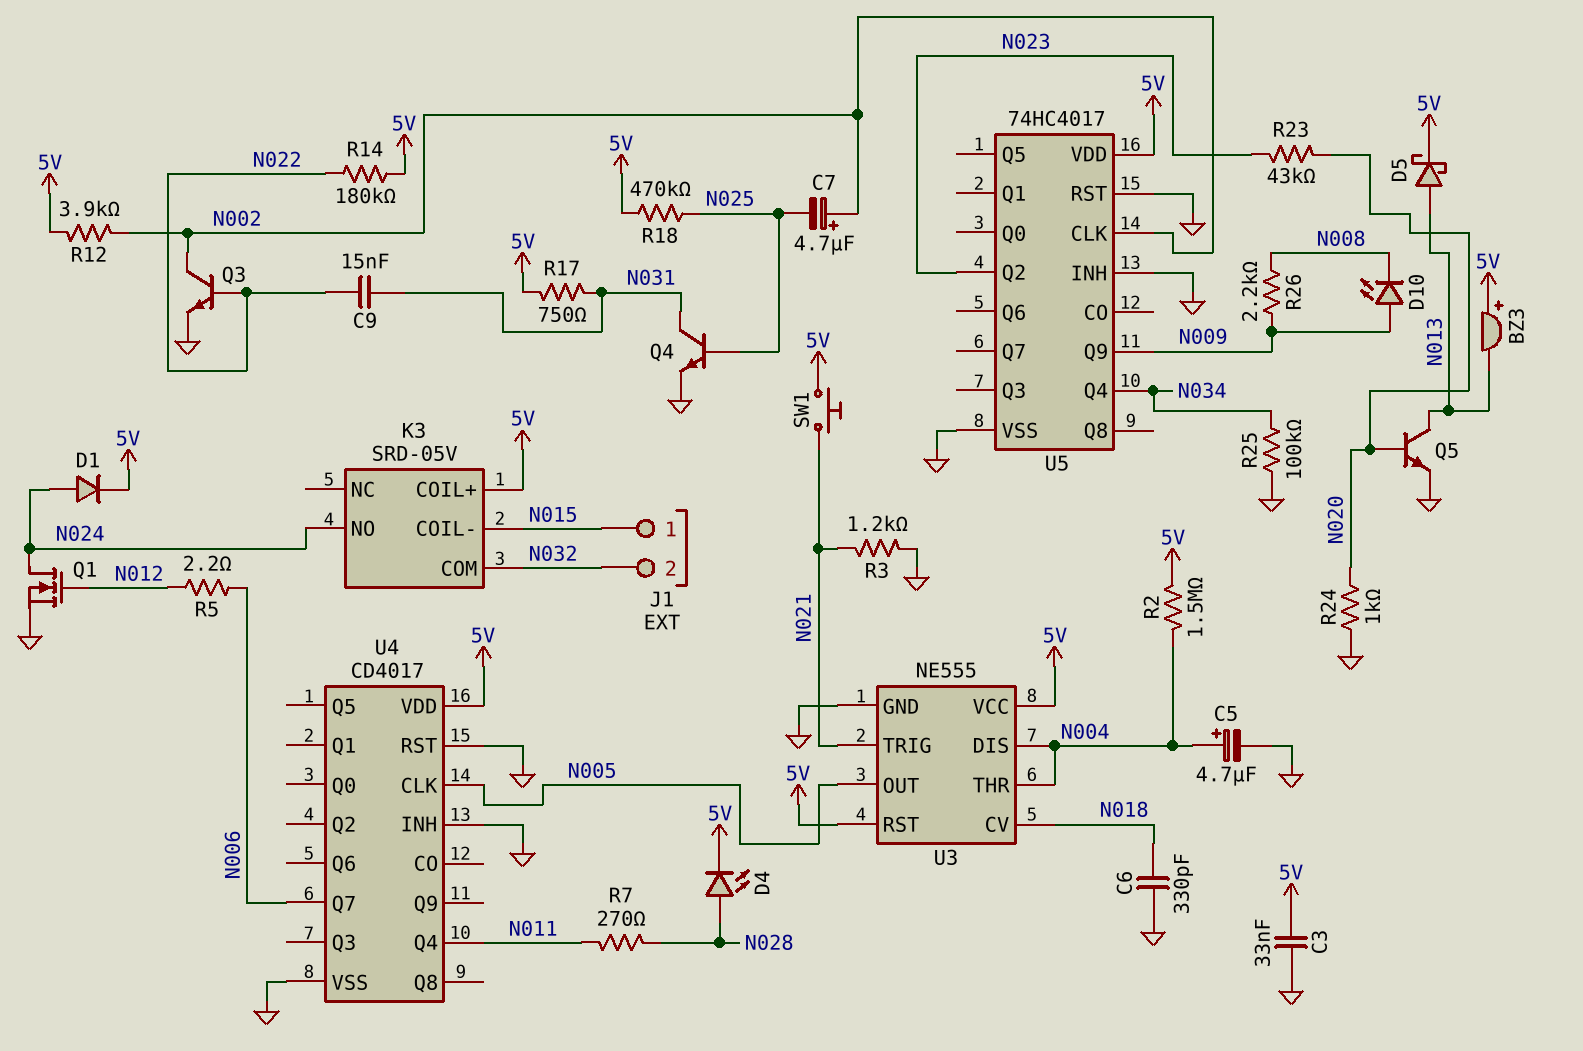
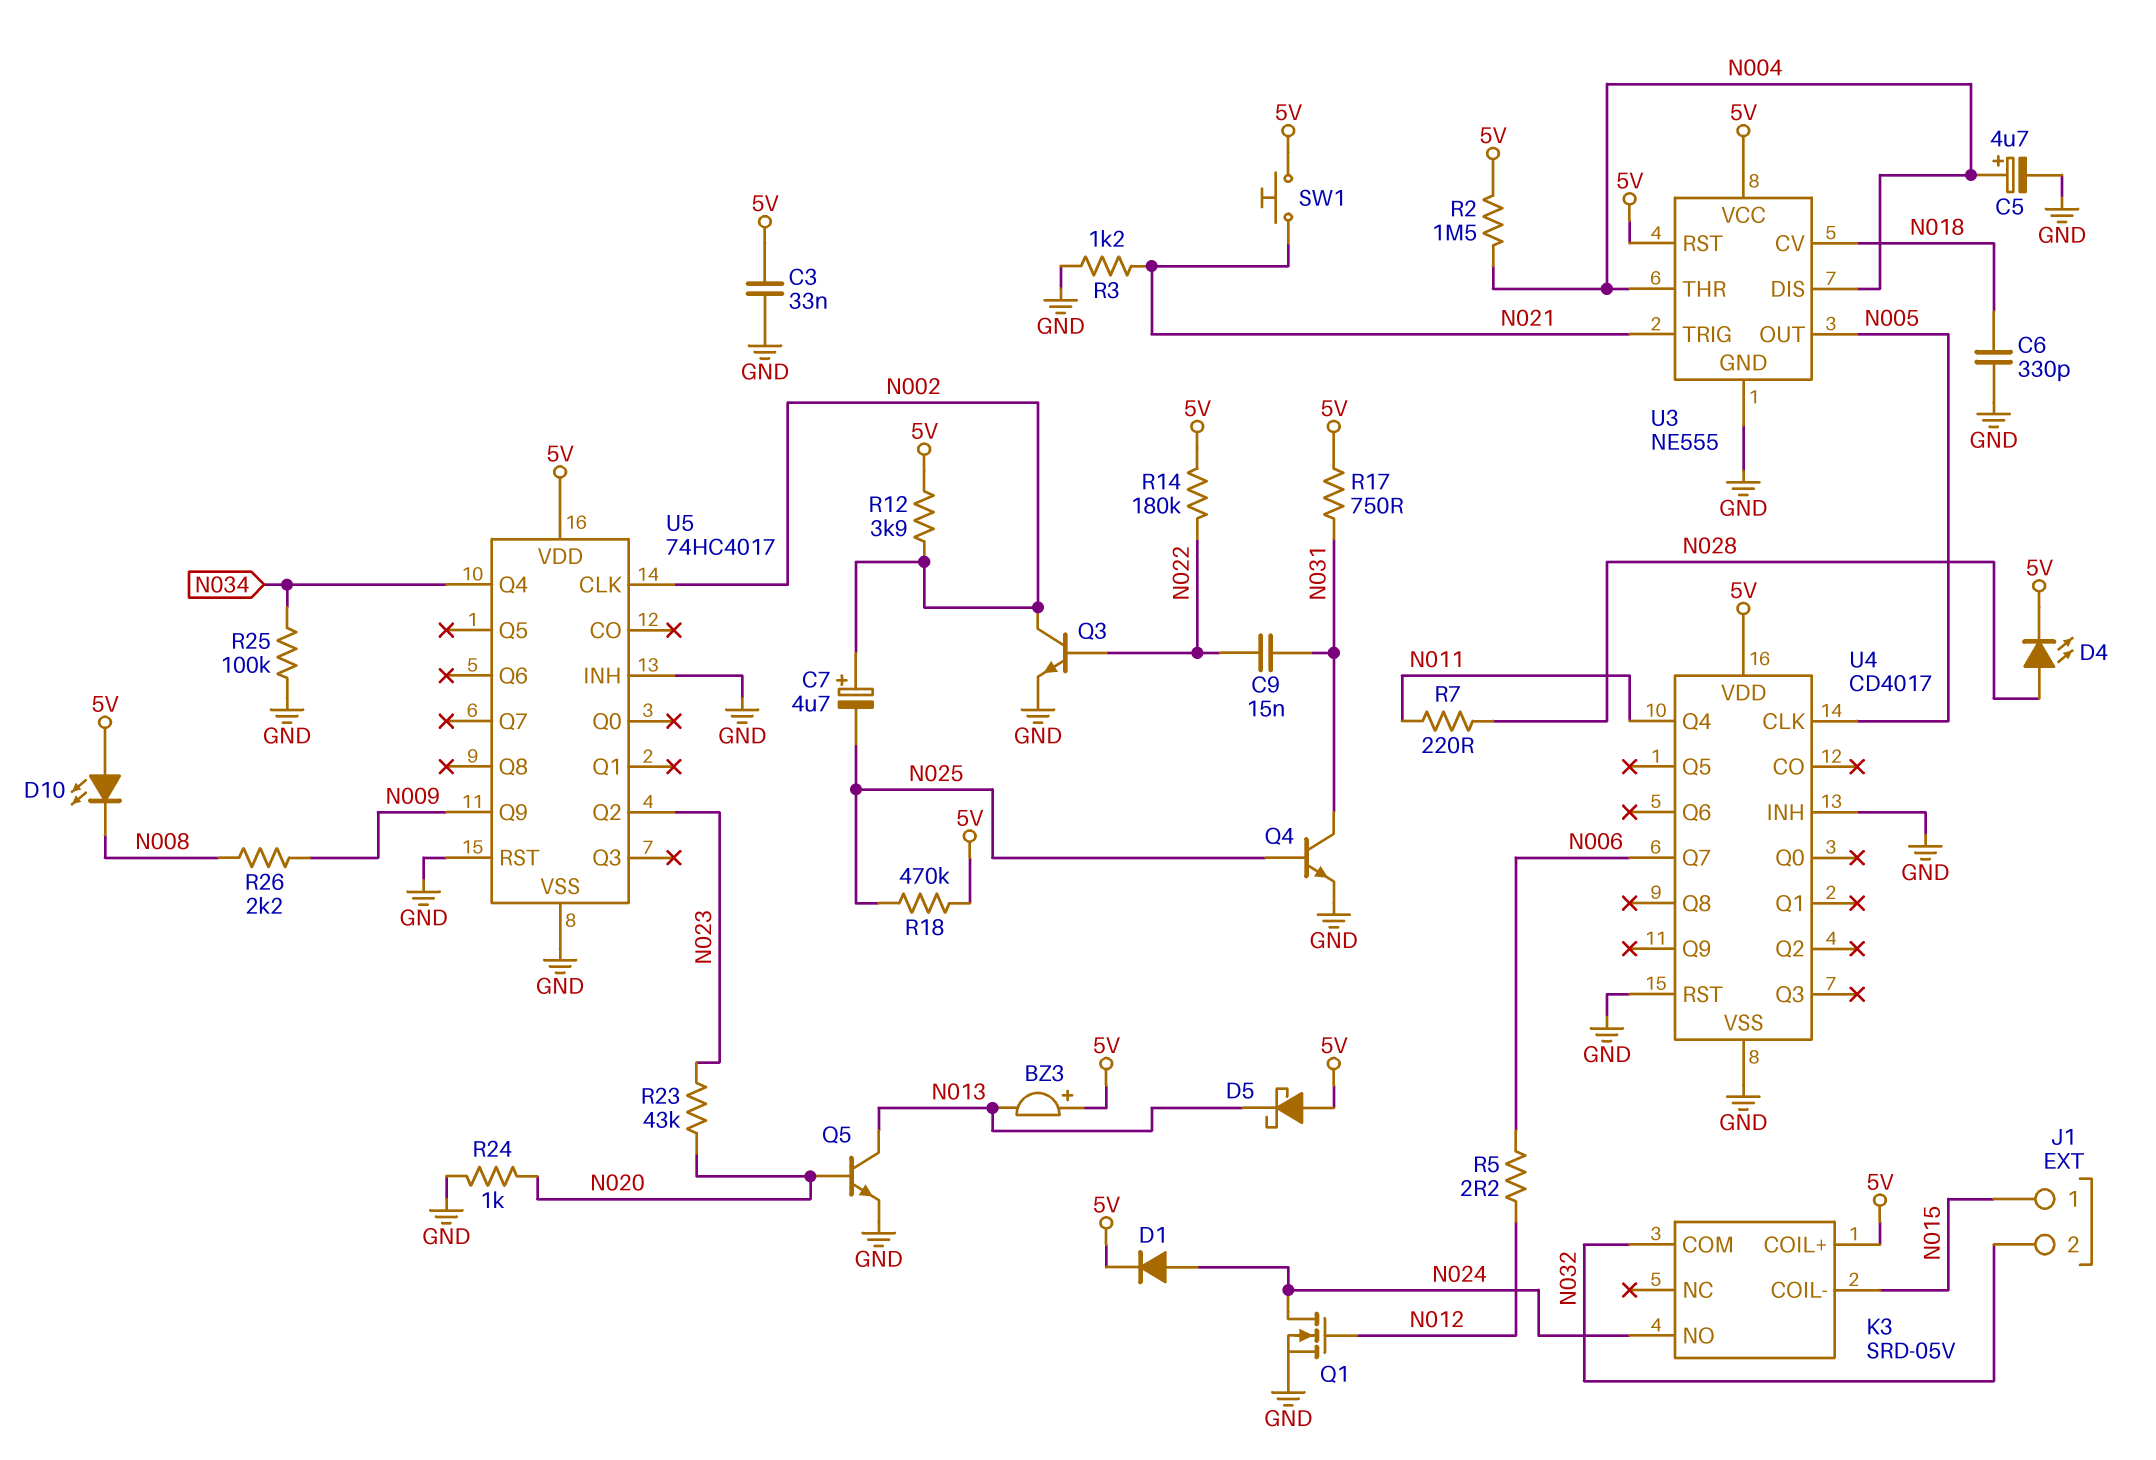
D5: schottky (A N013, K 5V) -> schottky (A 5V, K N013)
D10: LED (A N009, K N008) -> LED (A 5V, K N008)
R7: 270 (N011, N028) -> 220 (N011, N028)

